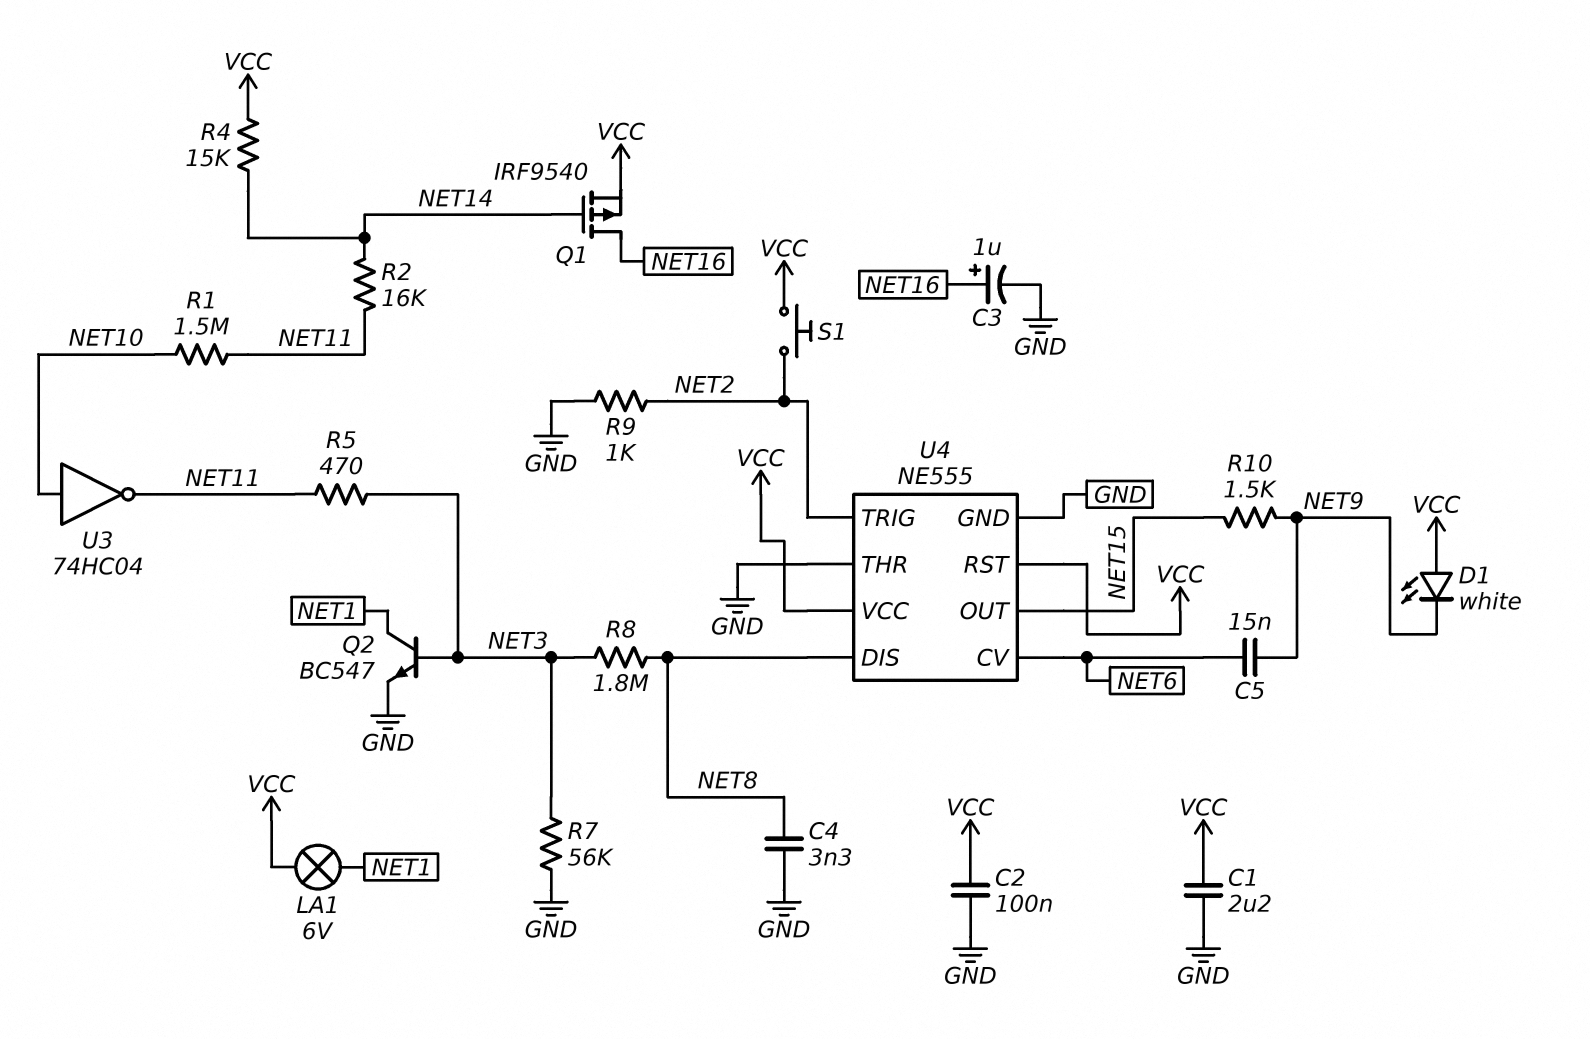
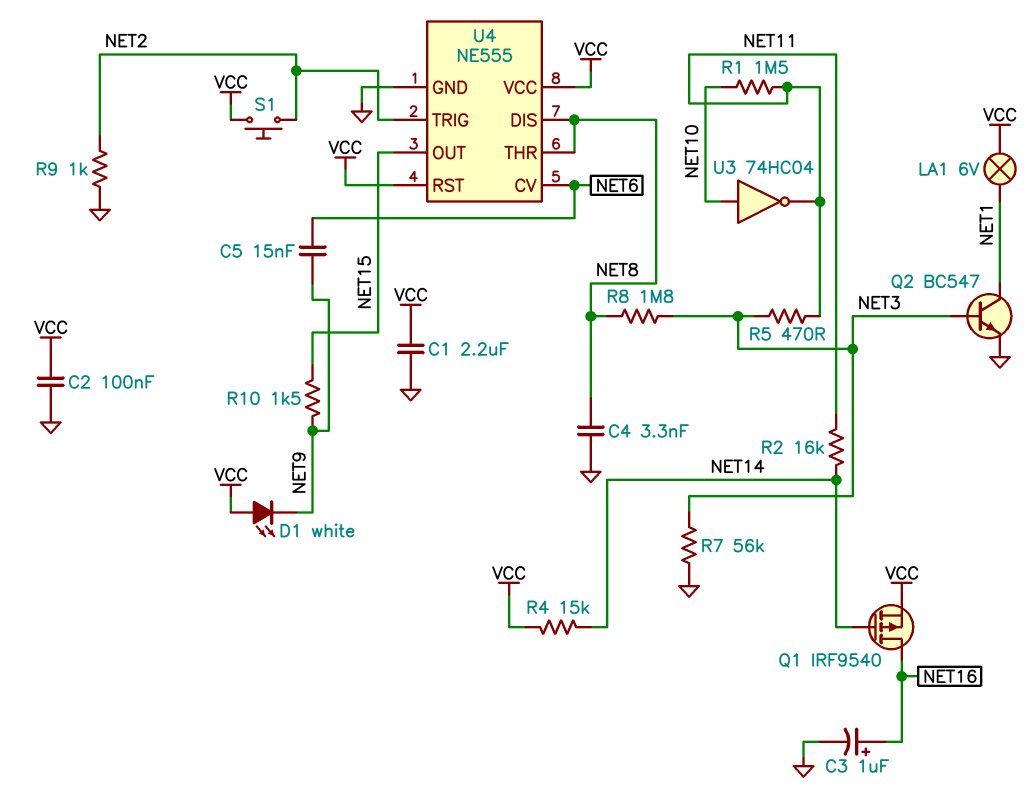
U4 pin THR: GND -> NET8

